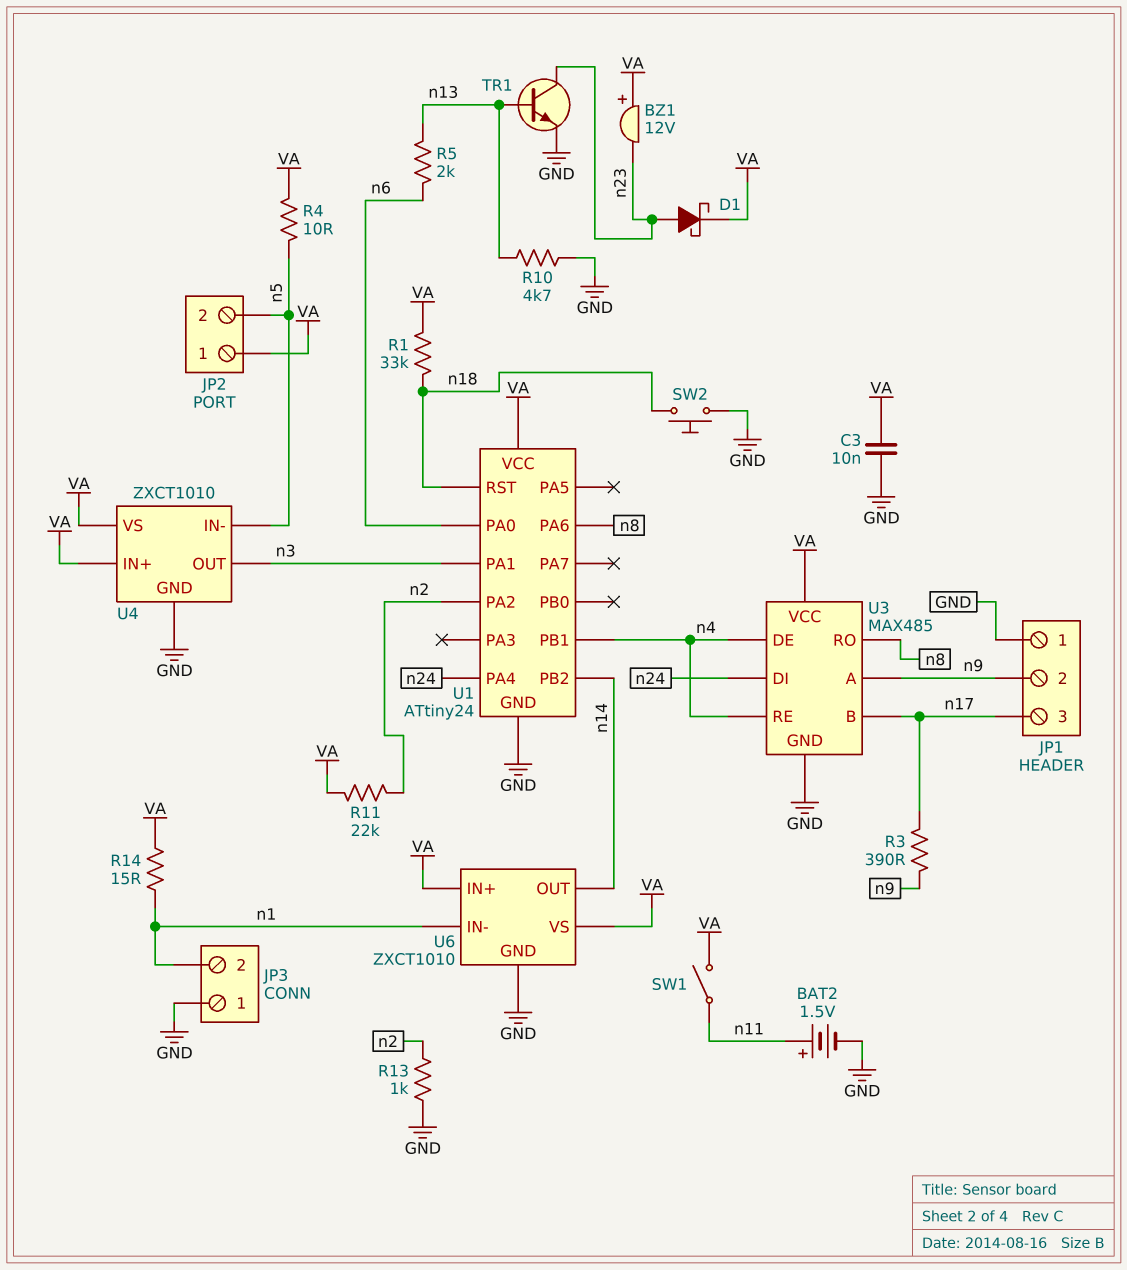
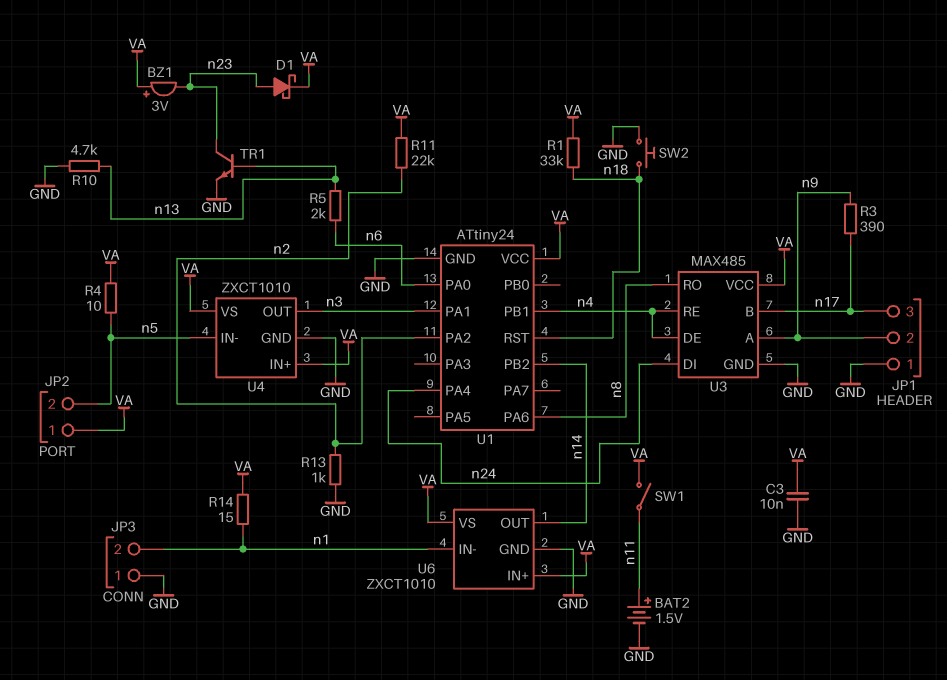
BZ1: buzzer 12V (plus VA, minus n23) -> buzzer 3V (plus VA, minus n23)

